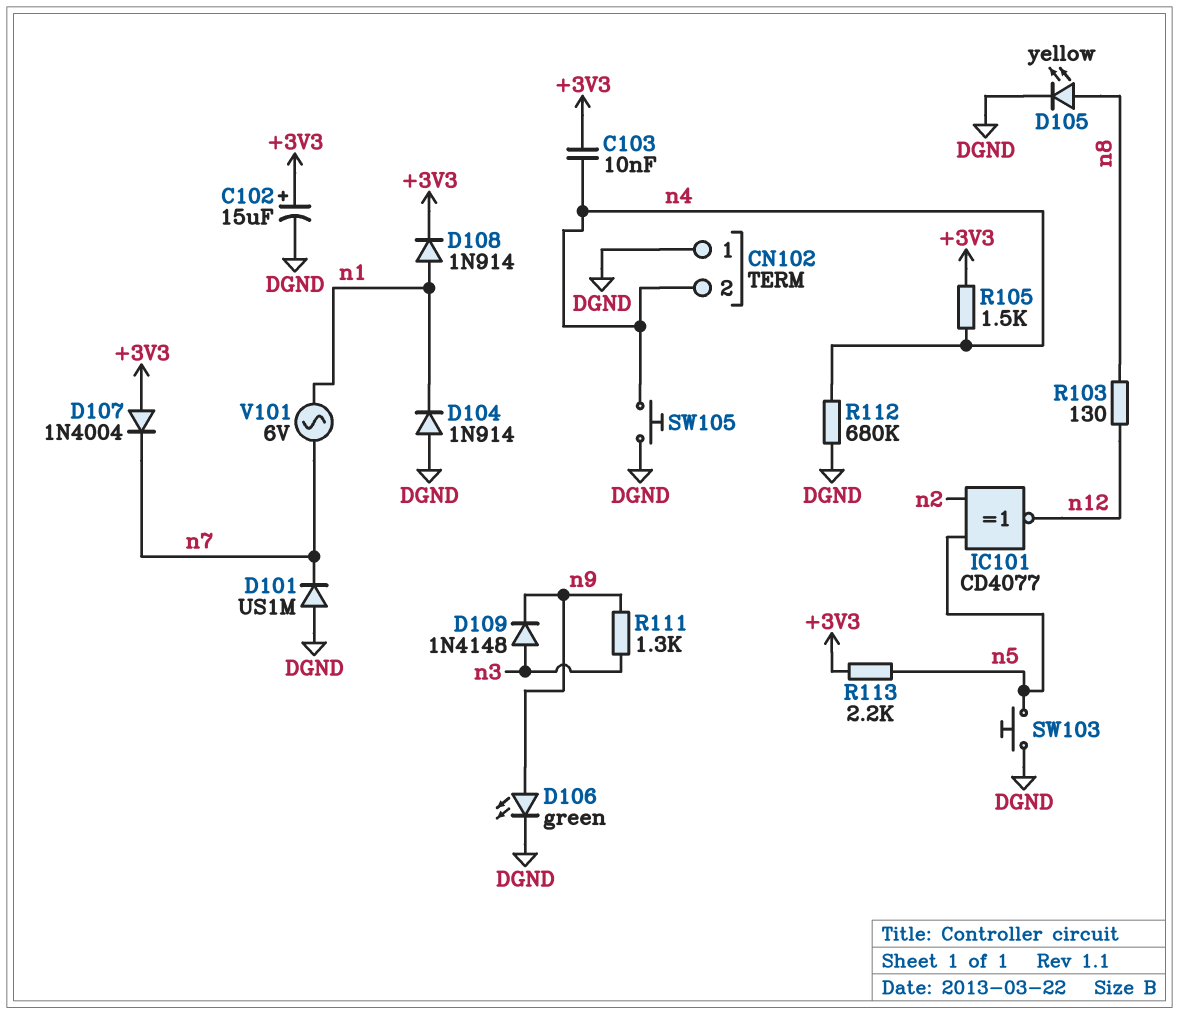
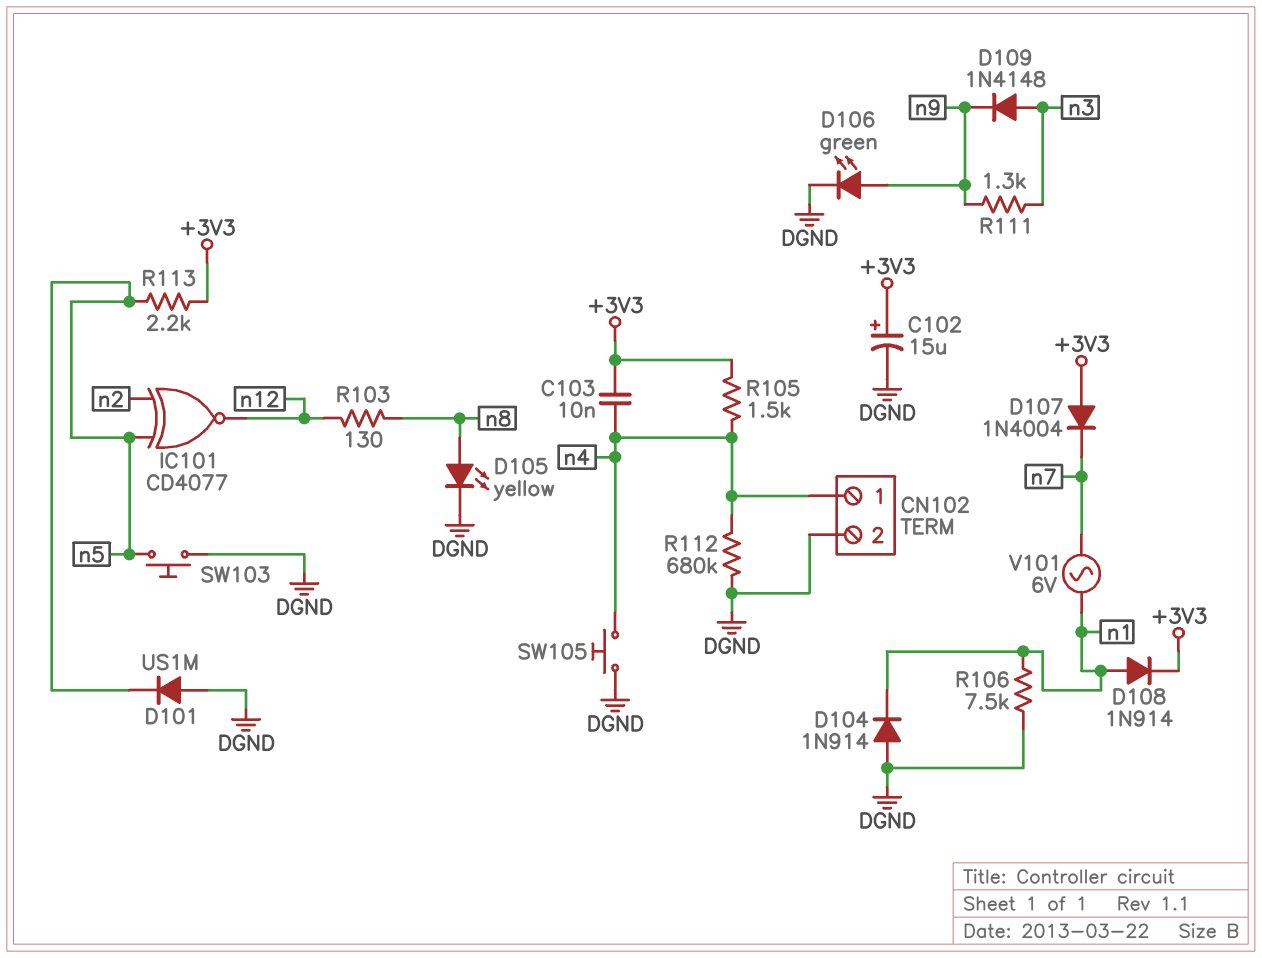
CN102 pin 1: DGND -> n4
CN102 pin 2: n4 -> DGND
D101: diode US1M (A DGND, K n7) -> diode US1M (A DGND, K n5)
R106: none -> 7.5k (DGND, n1)

